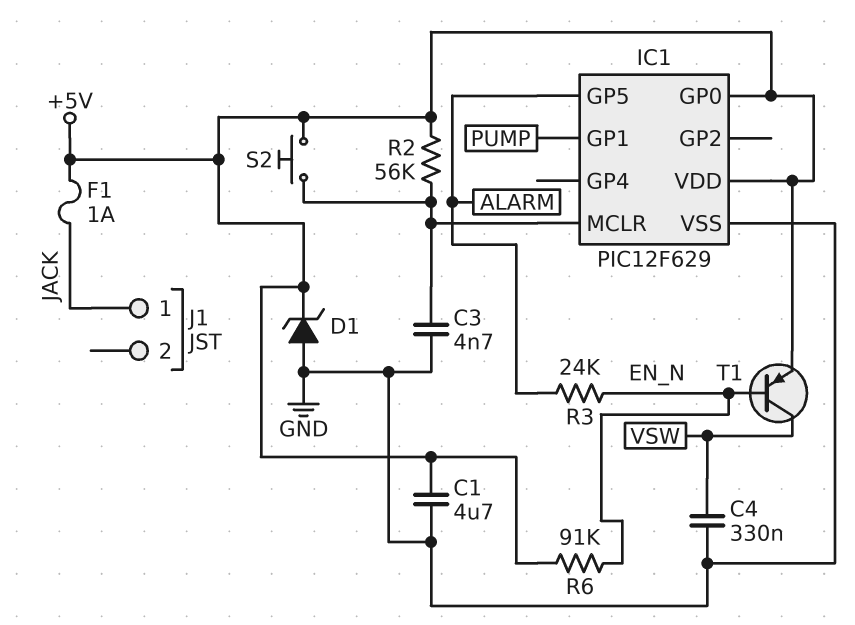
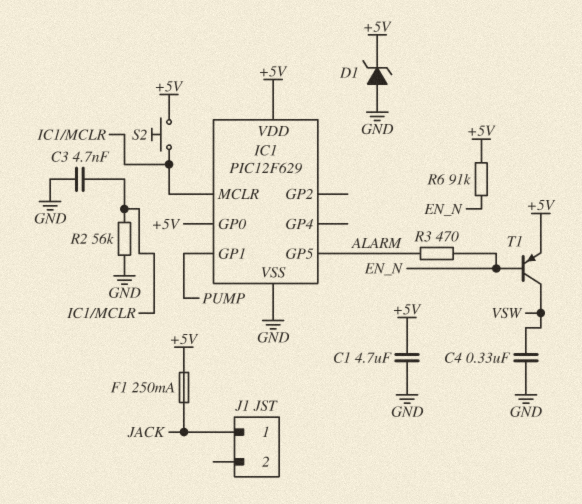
F1: 1A (+5V, JACK) -> 250mA (+5V, JACK)
R2: 56k (+5V, IC1/MCLR) -> 56k (GND, IC1/MCLR)
R3: 24k (ALARM, EN_N) -> 470 (ALARM, EN_N)

